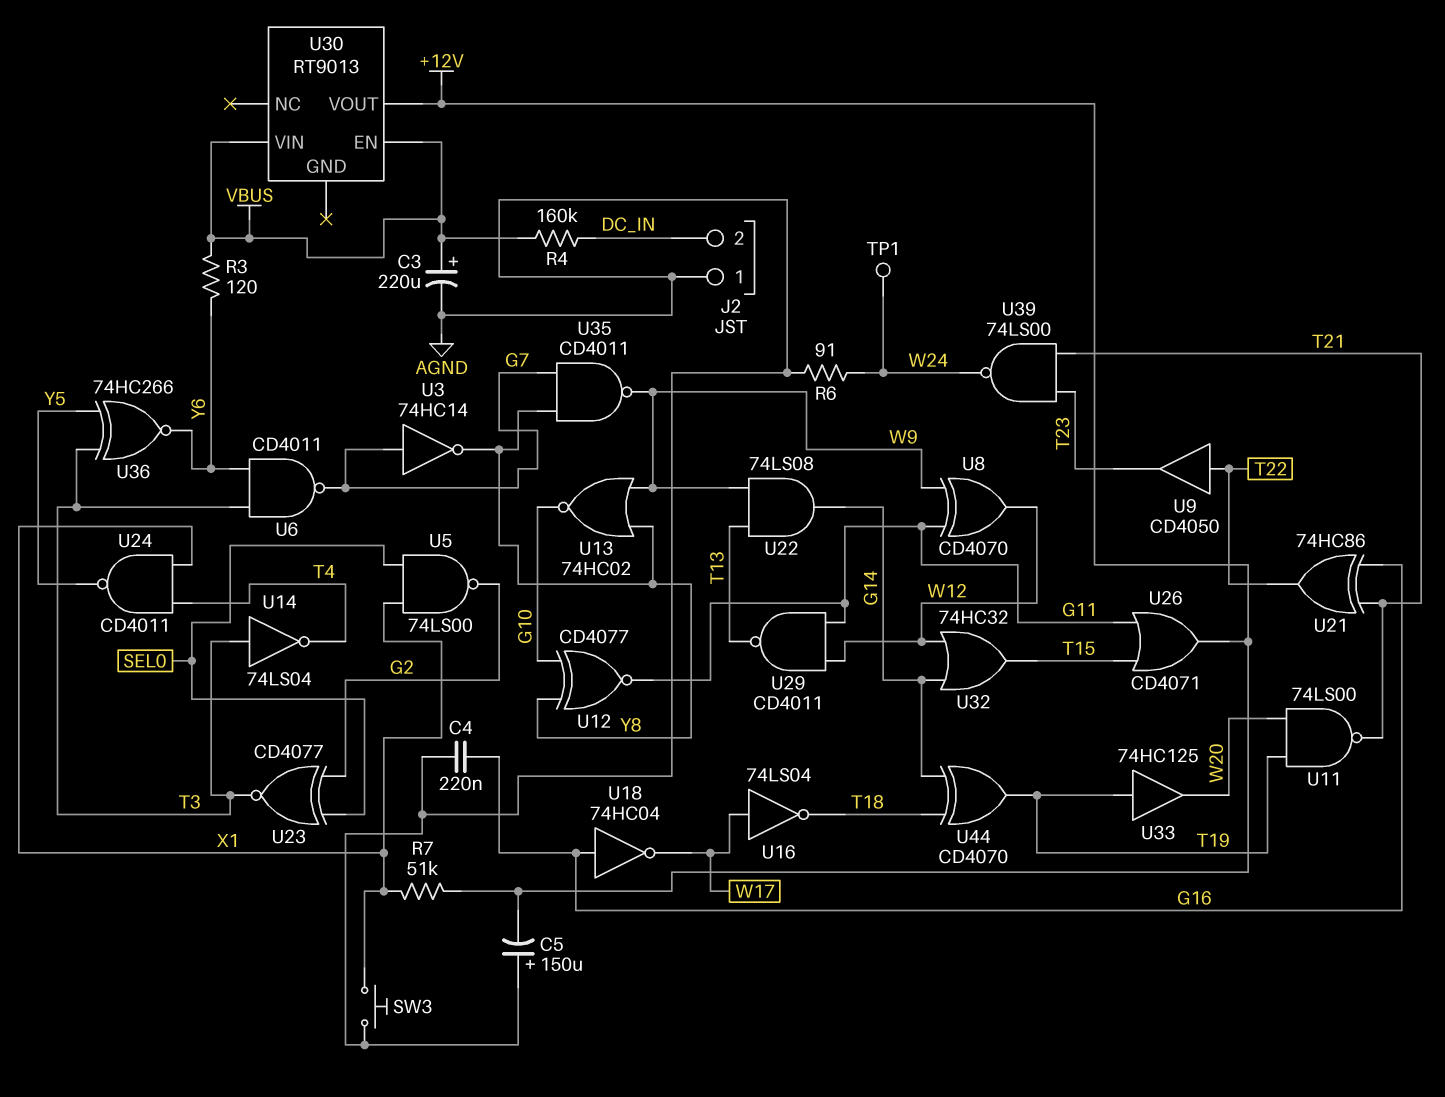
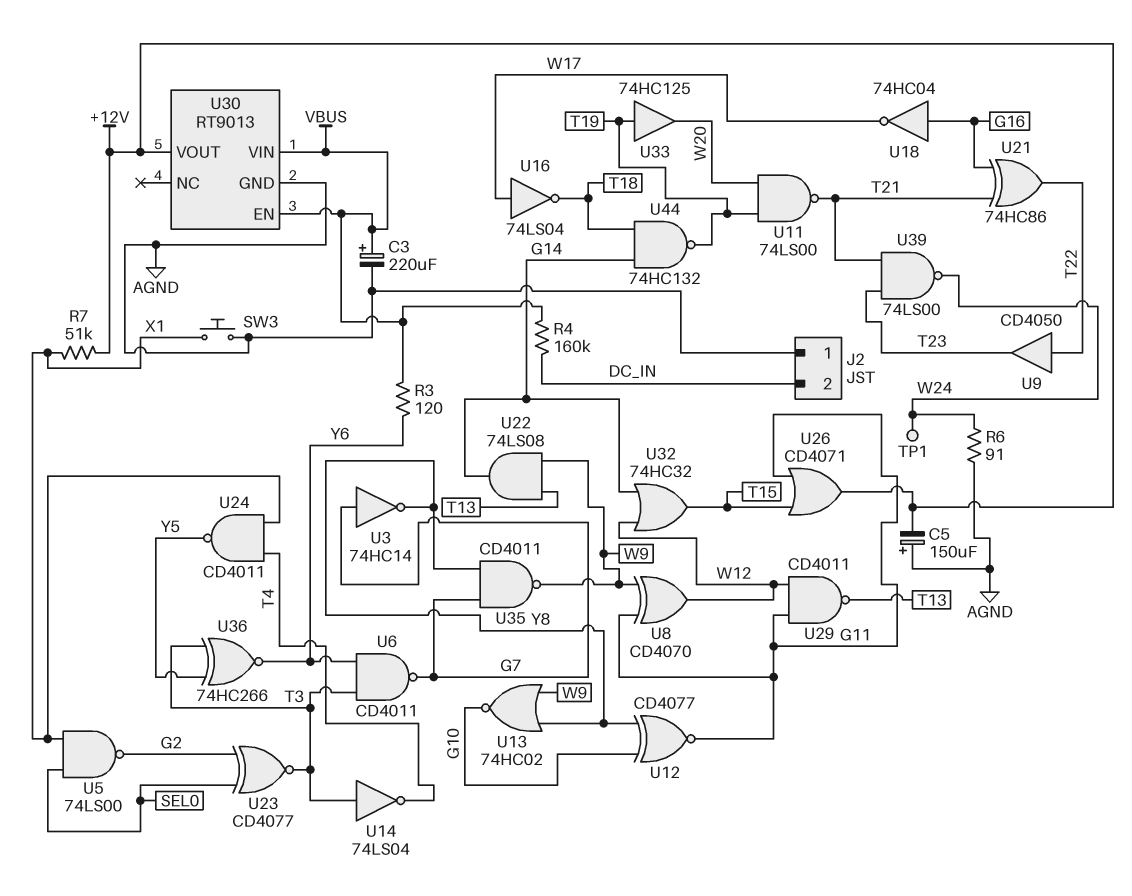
C4: 220nF (AGND, G16) -> none
U30 pin GND: none -> AGND
U44: XOR CD4070 (in G14, in T18, out T19) -> NAND 74HC132 (in G14, in T18, out T19)

